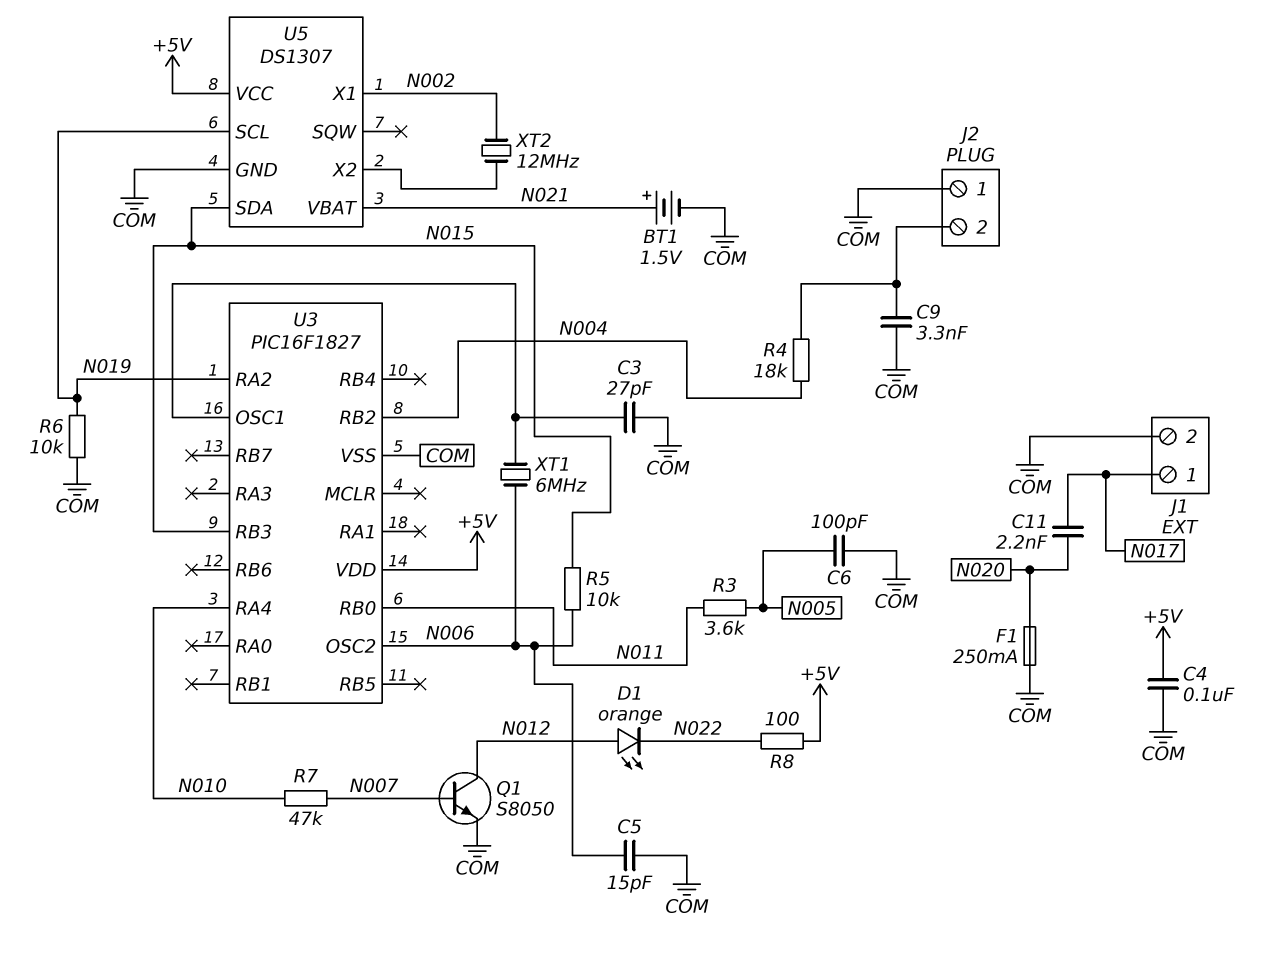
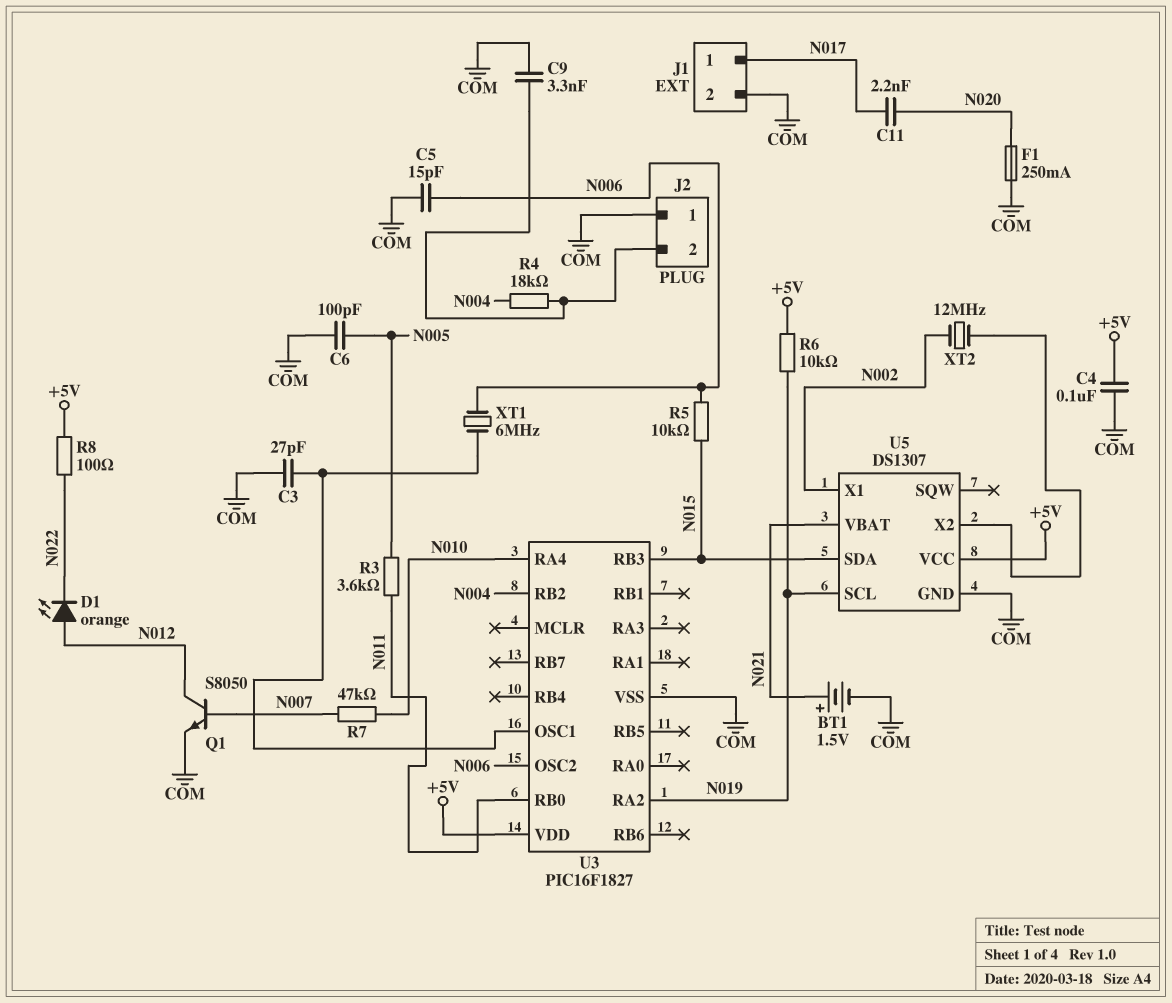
R6: 10k (COM, N019) -> 10k (+5V, N019)

